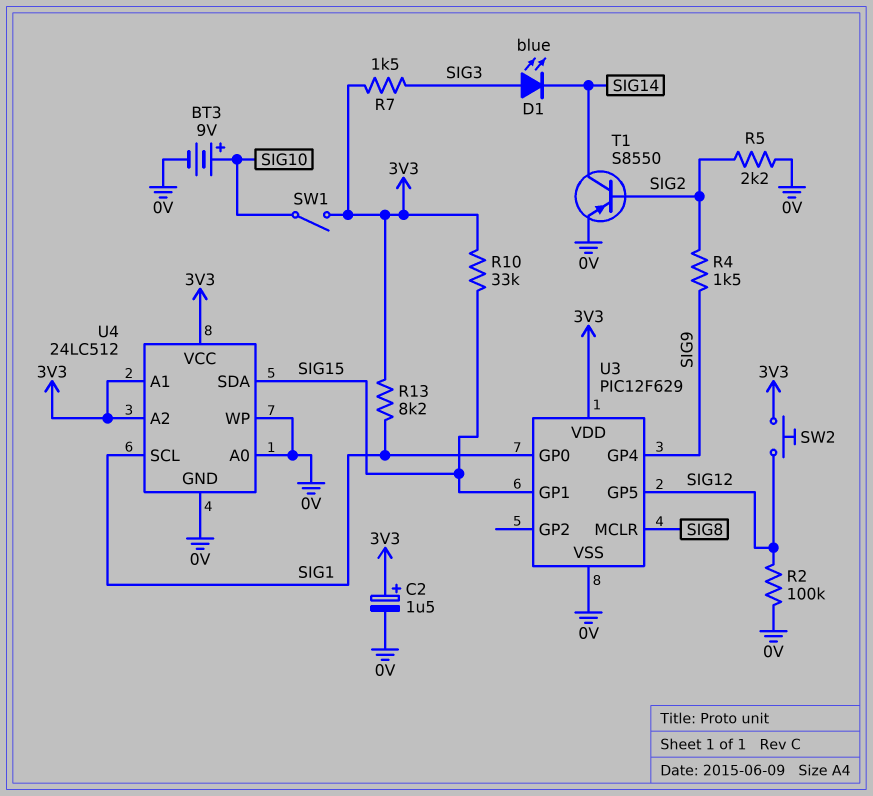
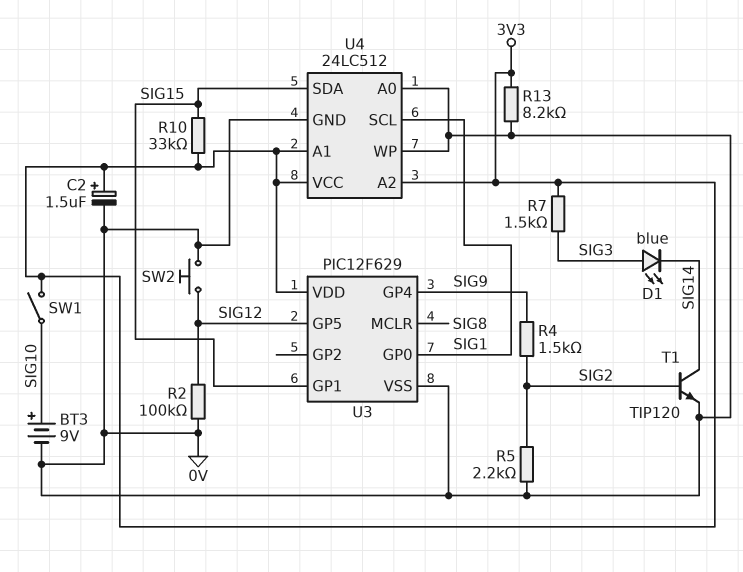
R13: 8.2k (3V3, SIG1) -> 8.2k (0V, 3V3)
SW2: button (3V3, SIG12) -> button (0V, SIG12)
T1: PNP S8550 (B SIG2, C SIG14, E 0V) -> NPN TIP120 (B SIG2, C SIG14, E 0V)

